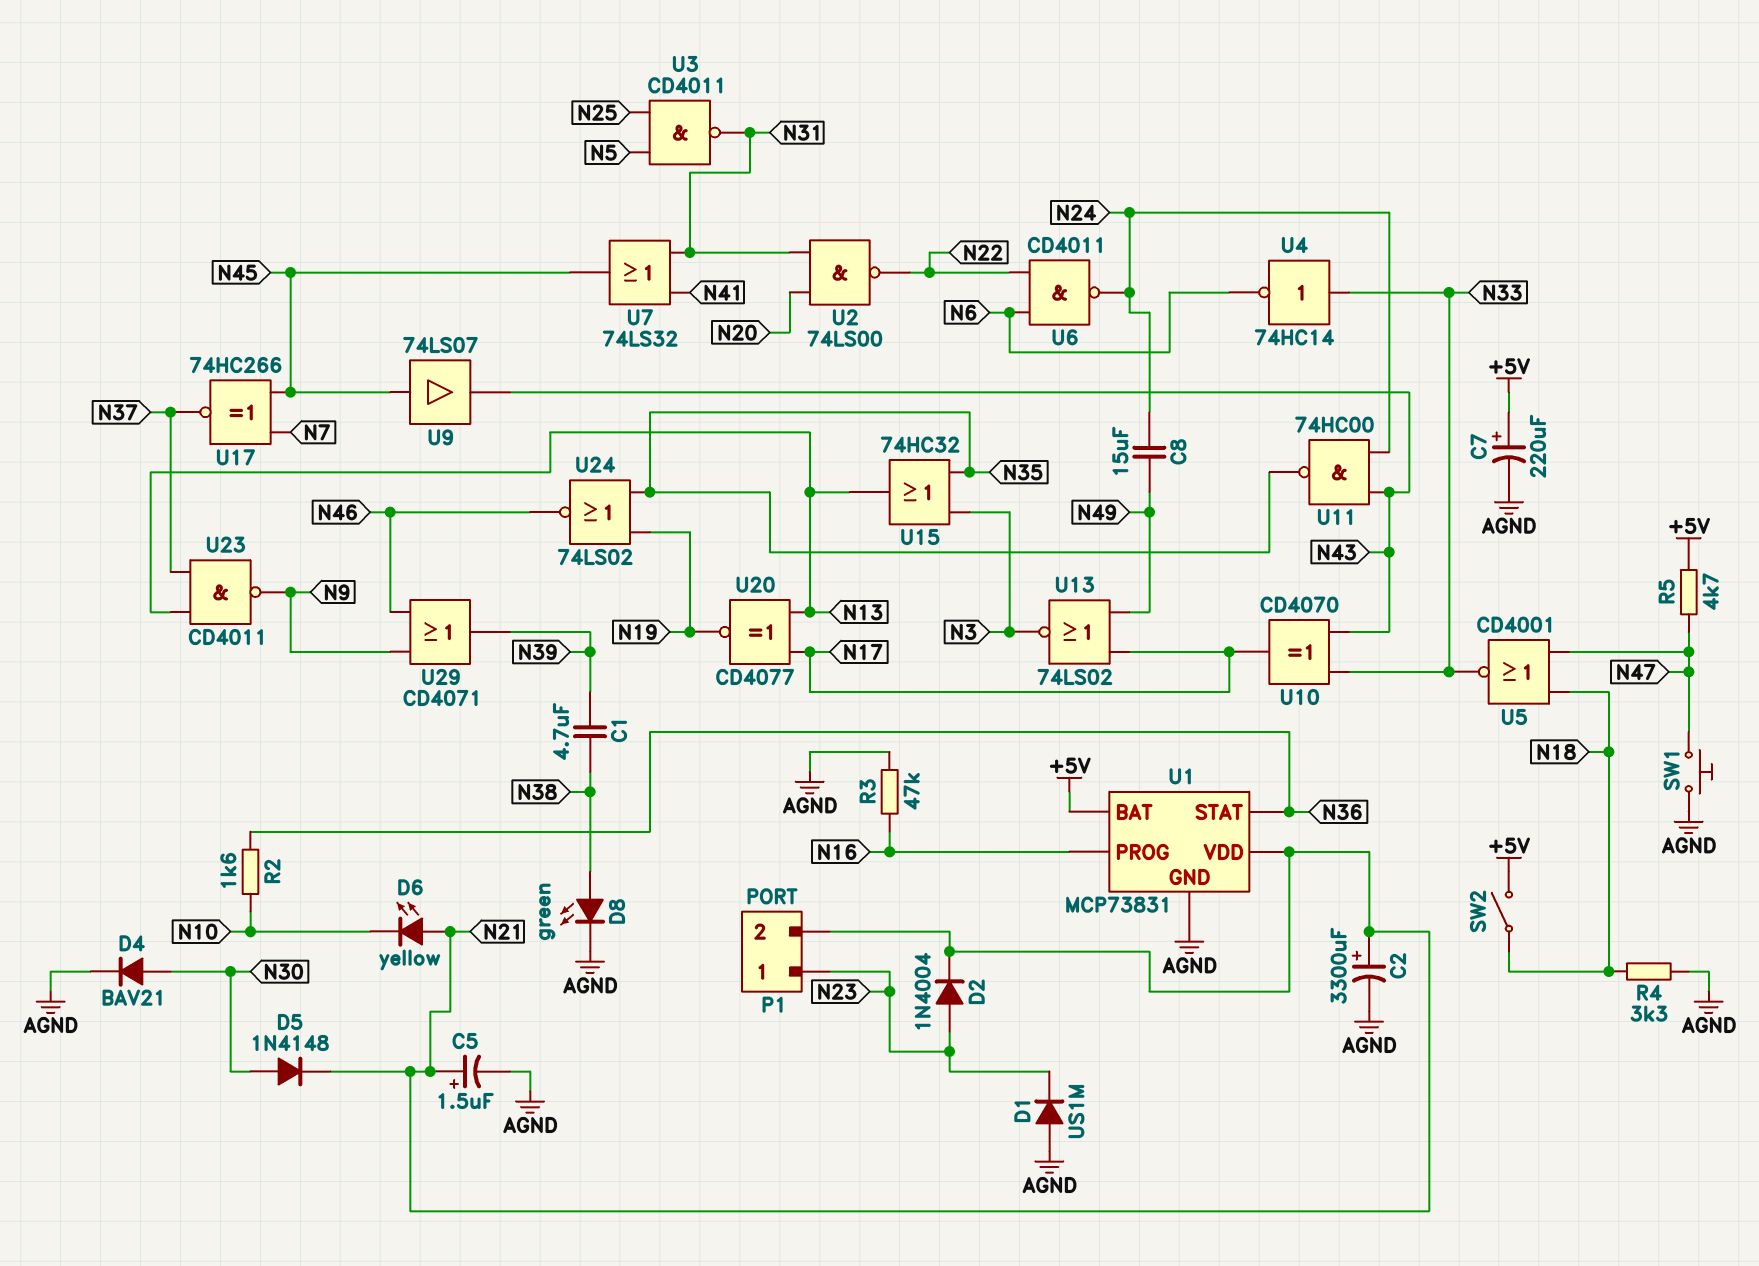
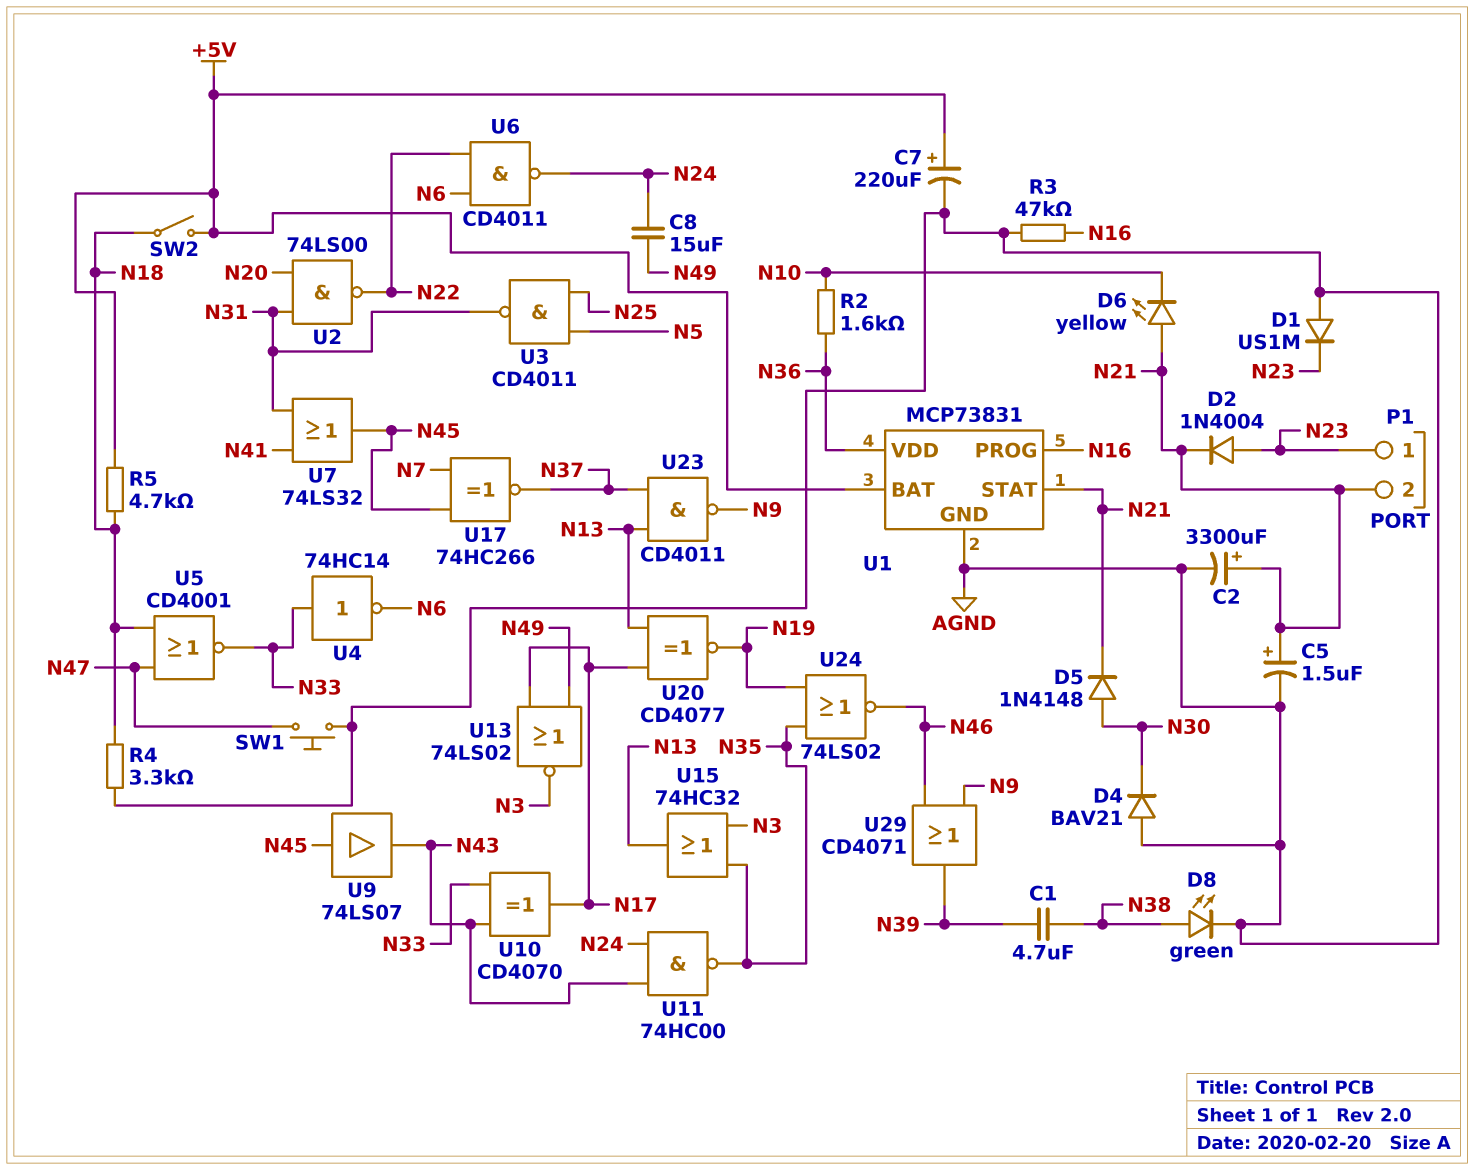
D4: diode BAV21 (A N30, K AGND) -> diode BAV21 (A AGND, K N30)
R5: 4.7k (+5V, N47) -> 4.7k (+5V, N18)
U1 pin STAT: N36 -> N21
U1 pin VDD: N21 -> N36

